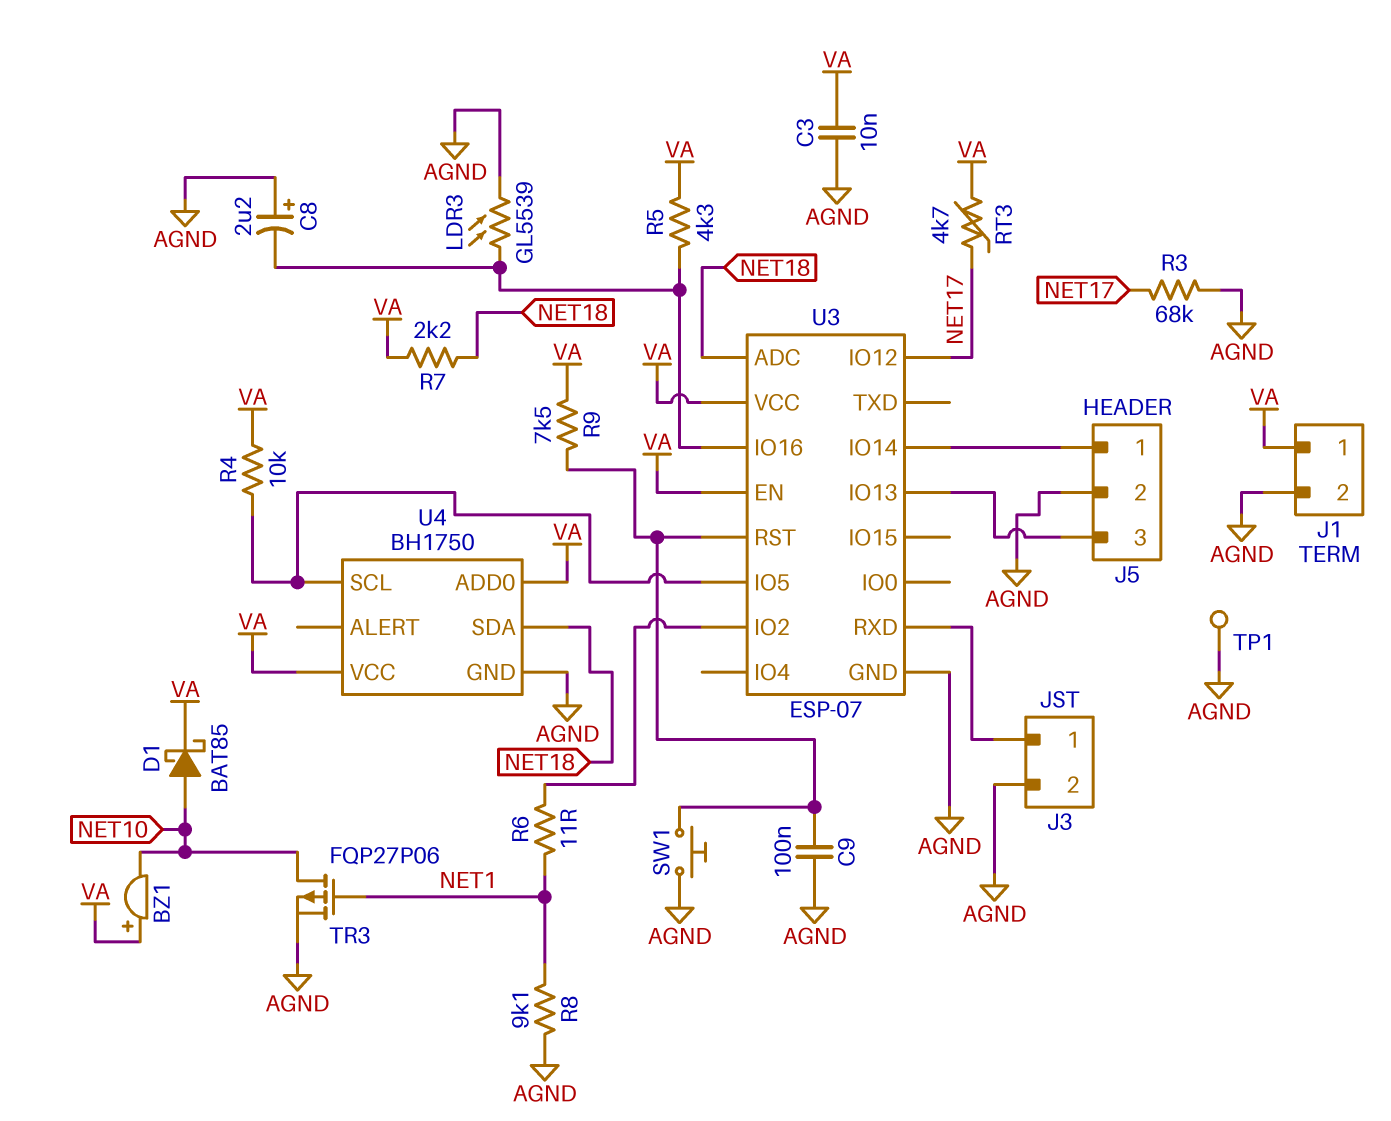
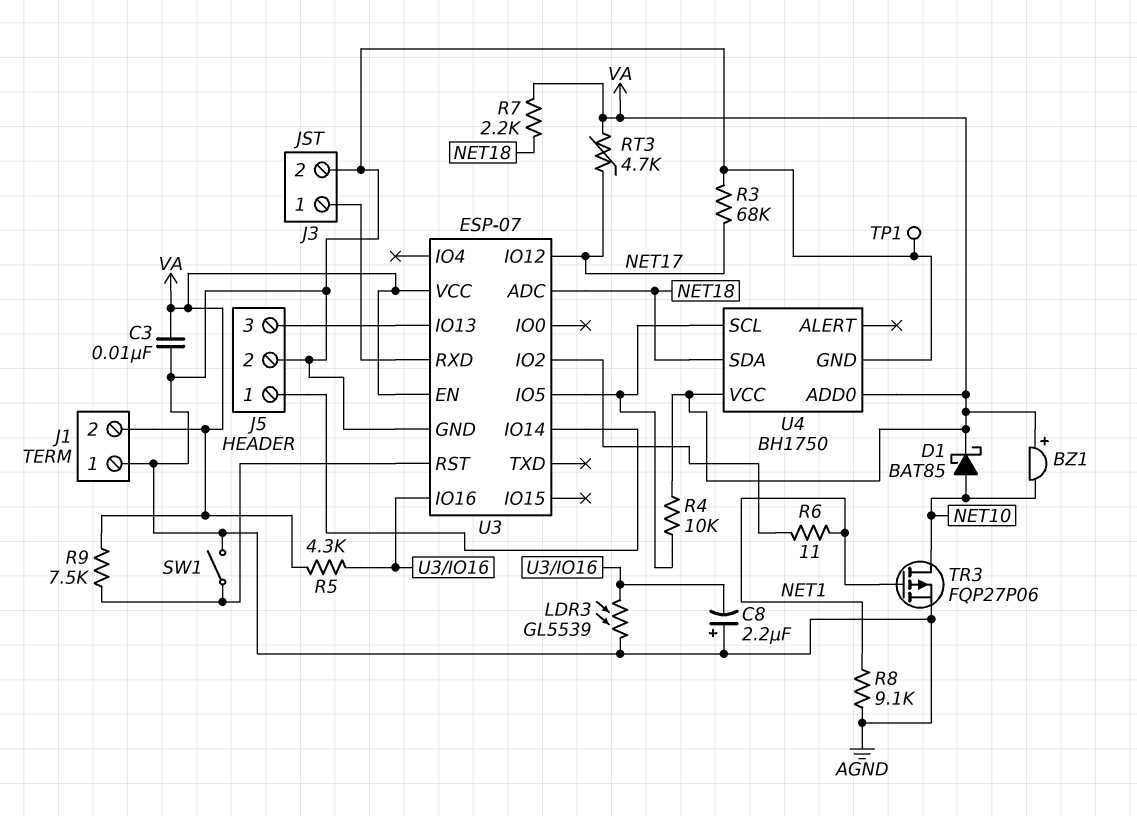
C9: 100nF (AGND, U3/RST) -> none
J1 pin 1: VA -> AGND
J1 pin 2: AGND -> VA
SW1: button (AGND, U3/RST) -> switch (AGND, U3/RST)

